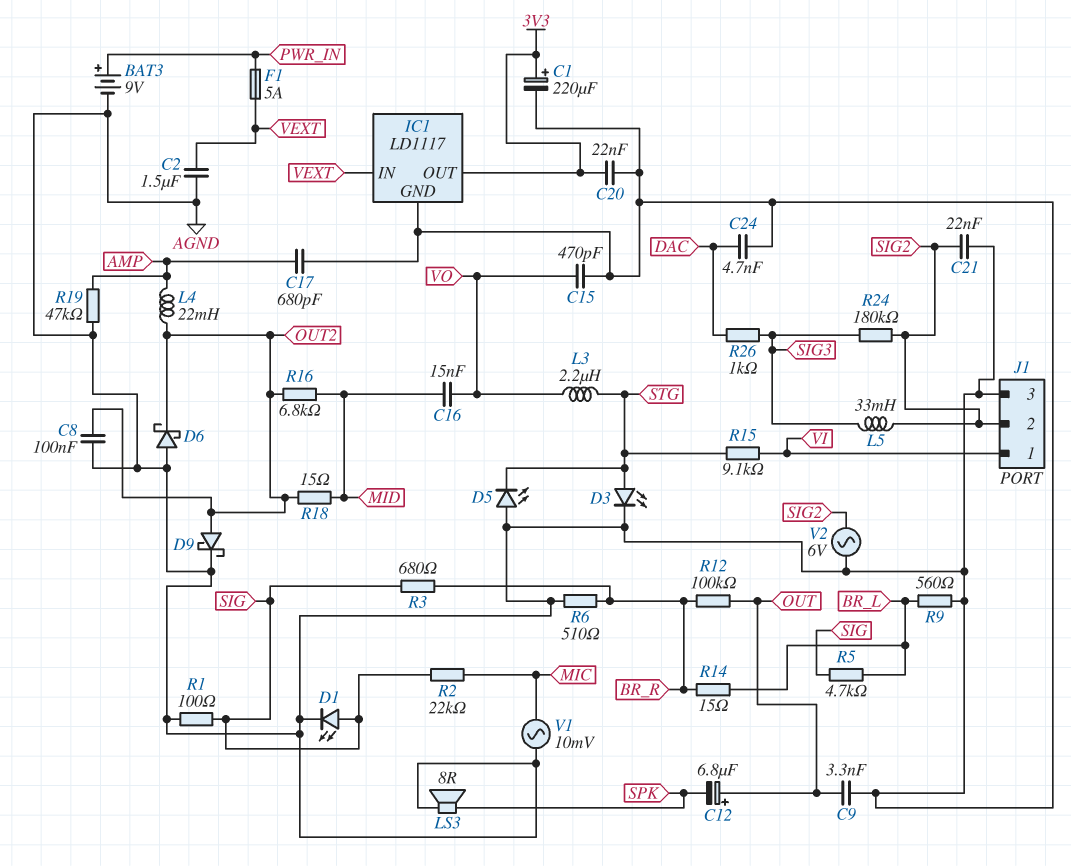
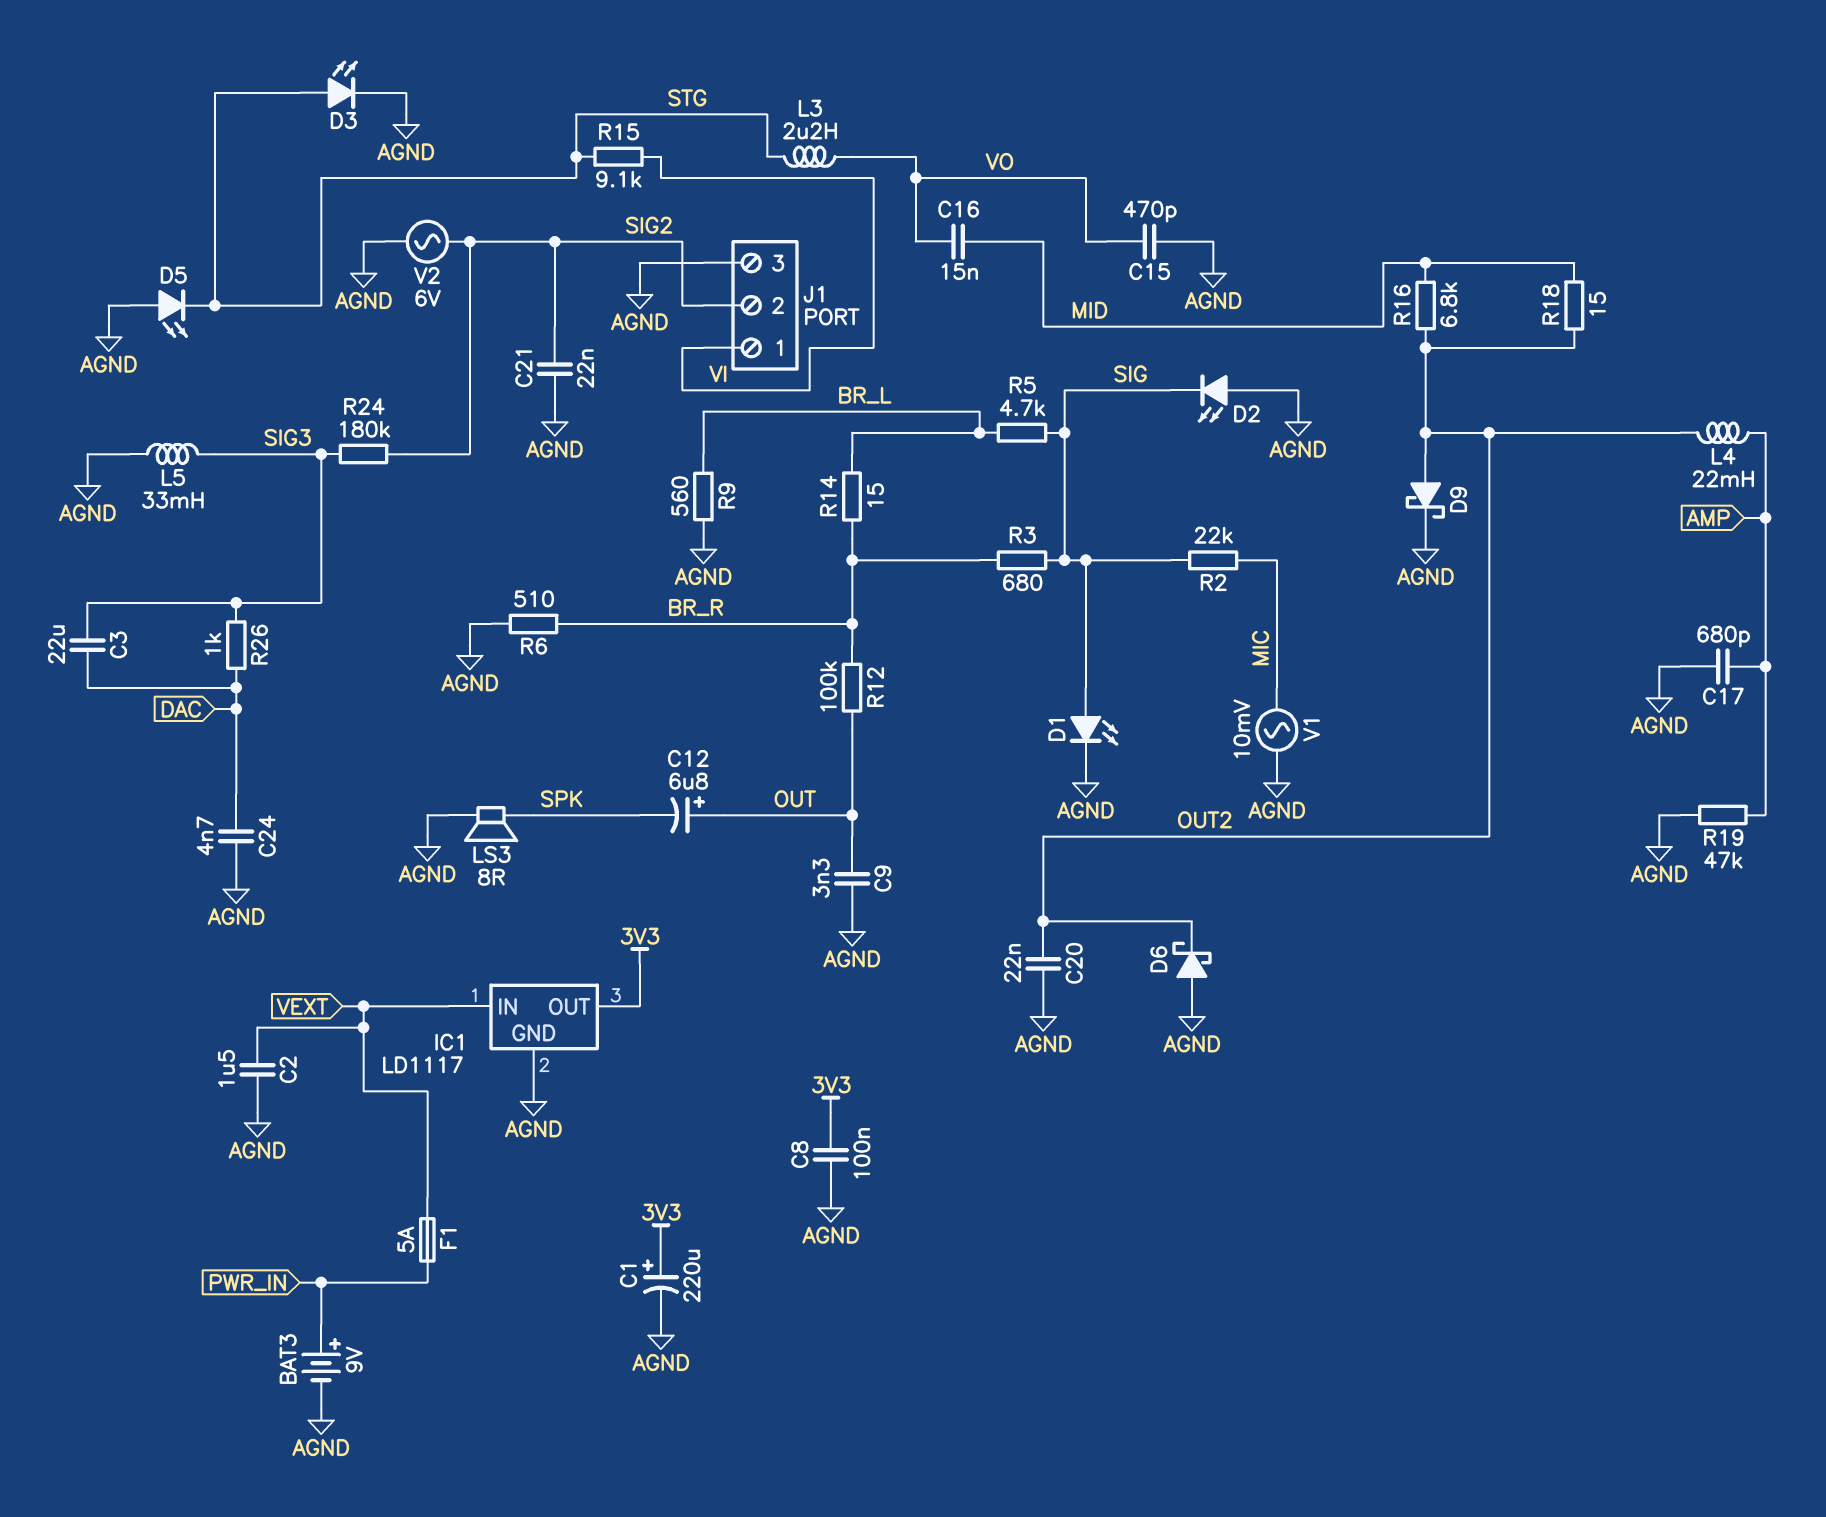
C3: none -> 22uF (DAC, SIG3)
C8: 100nF (AGND, OUT2) -> 100nF (3V3, AGND)
C20: 22nF (3V3, AGND) -> 22nF (AGND, OUT2)
D2: none -> LED (A AGND, K SIG)
L5: 33mH (SIG2, SIG3) -> 33mH (AGND, SIG3)
R1: 100 (AGND, SIG) -> none

